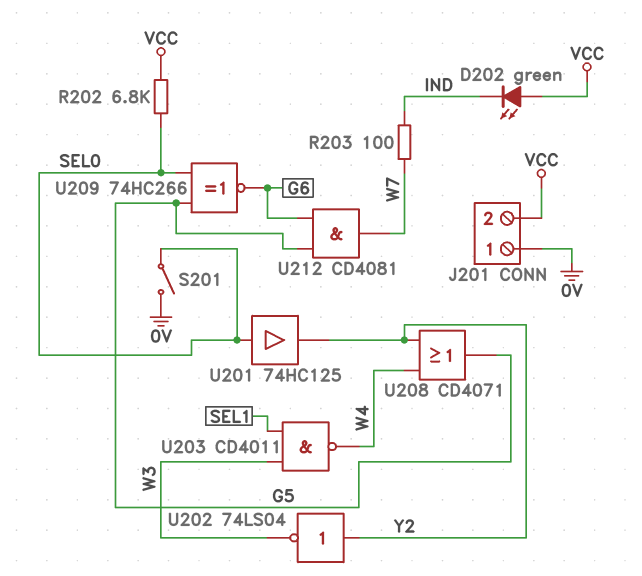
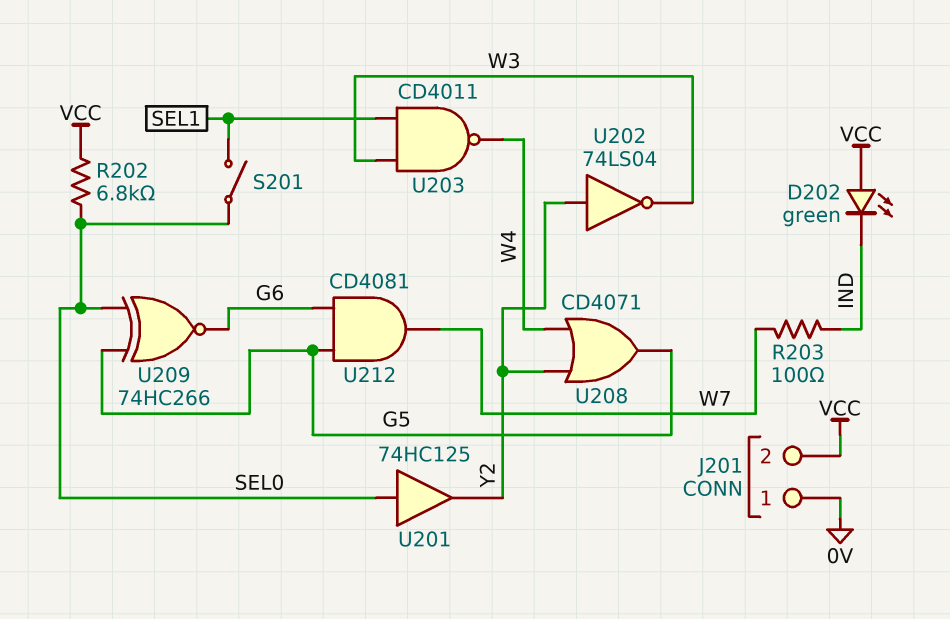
S201: switch (0V, SEL0) -> switch (SEL0, SEL1)

